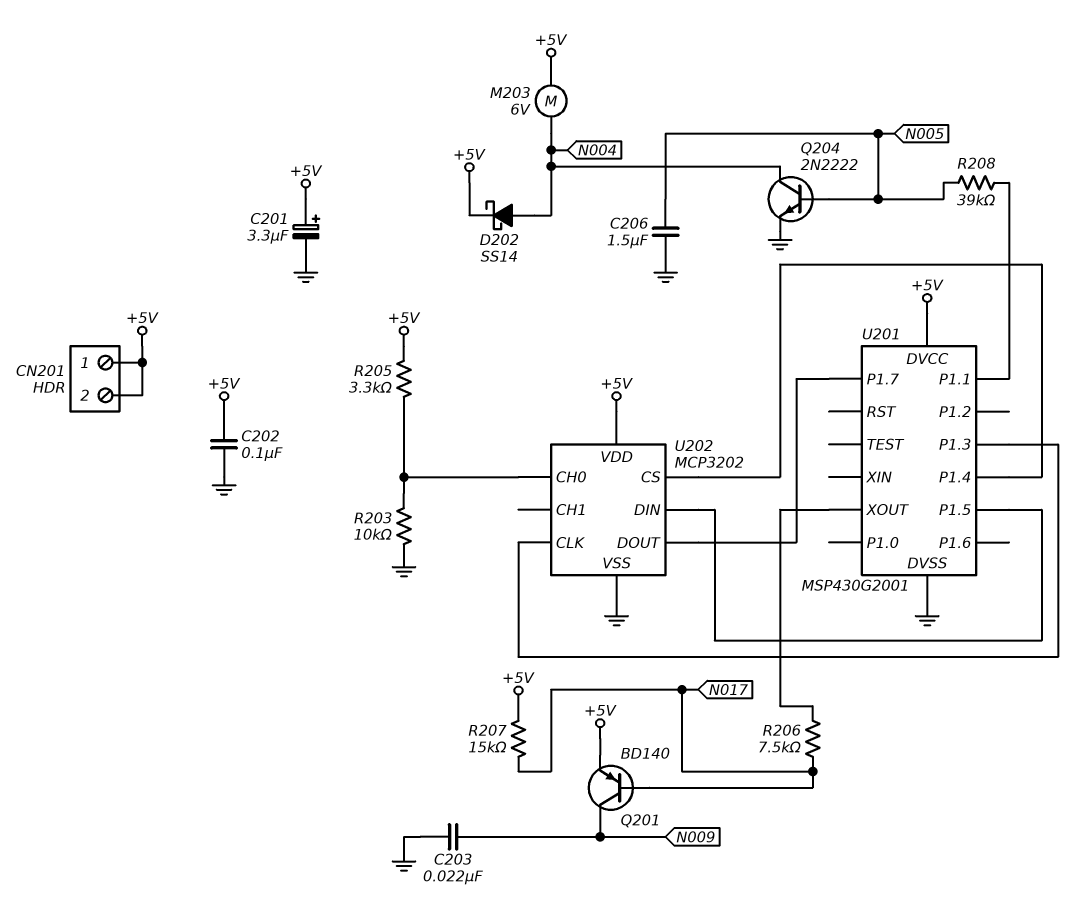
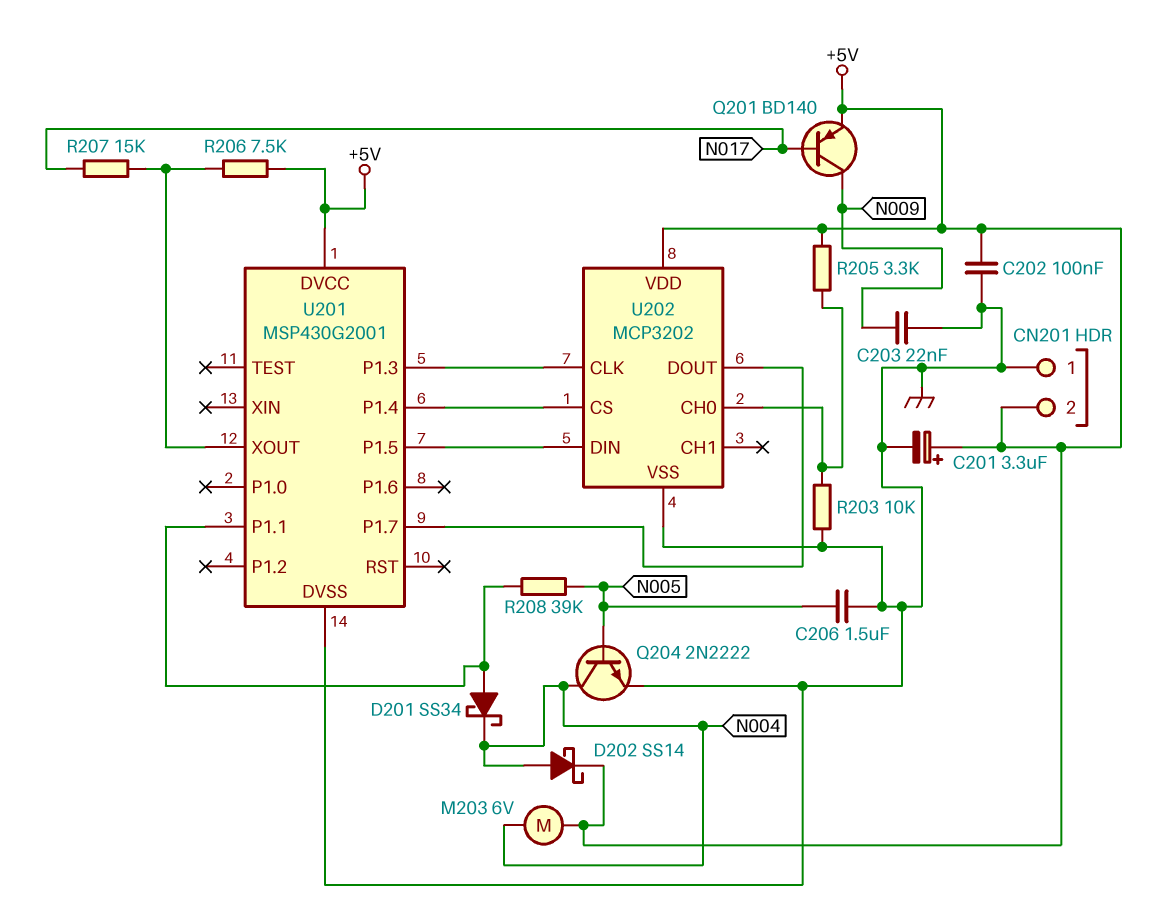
CN201 pin 1: +5V -> GND
D201: none -> schottky SS34 (A U201/P1.1, K N004)
R206: 7.5k (N017, U201/XOUT) -> 7.5k (+5V, U201/XOUT)
R207: 15k (+5V, N017) -> 15k (N017, U201/XOUT)

